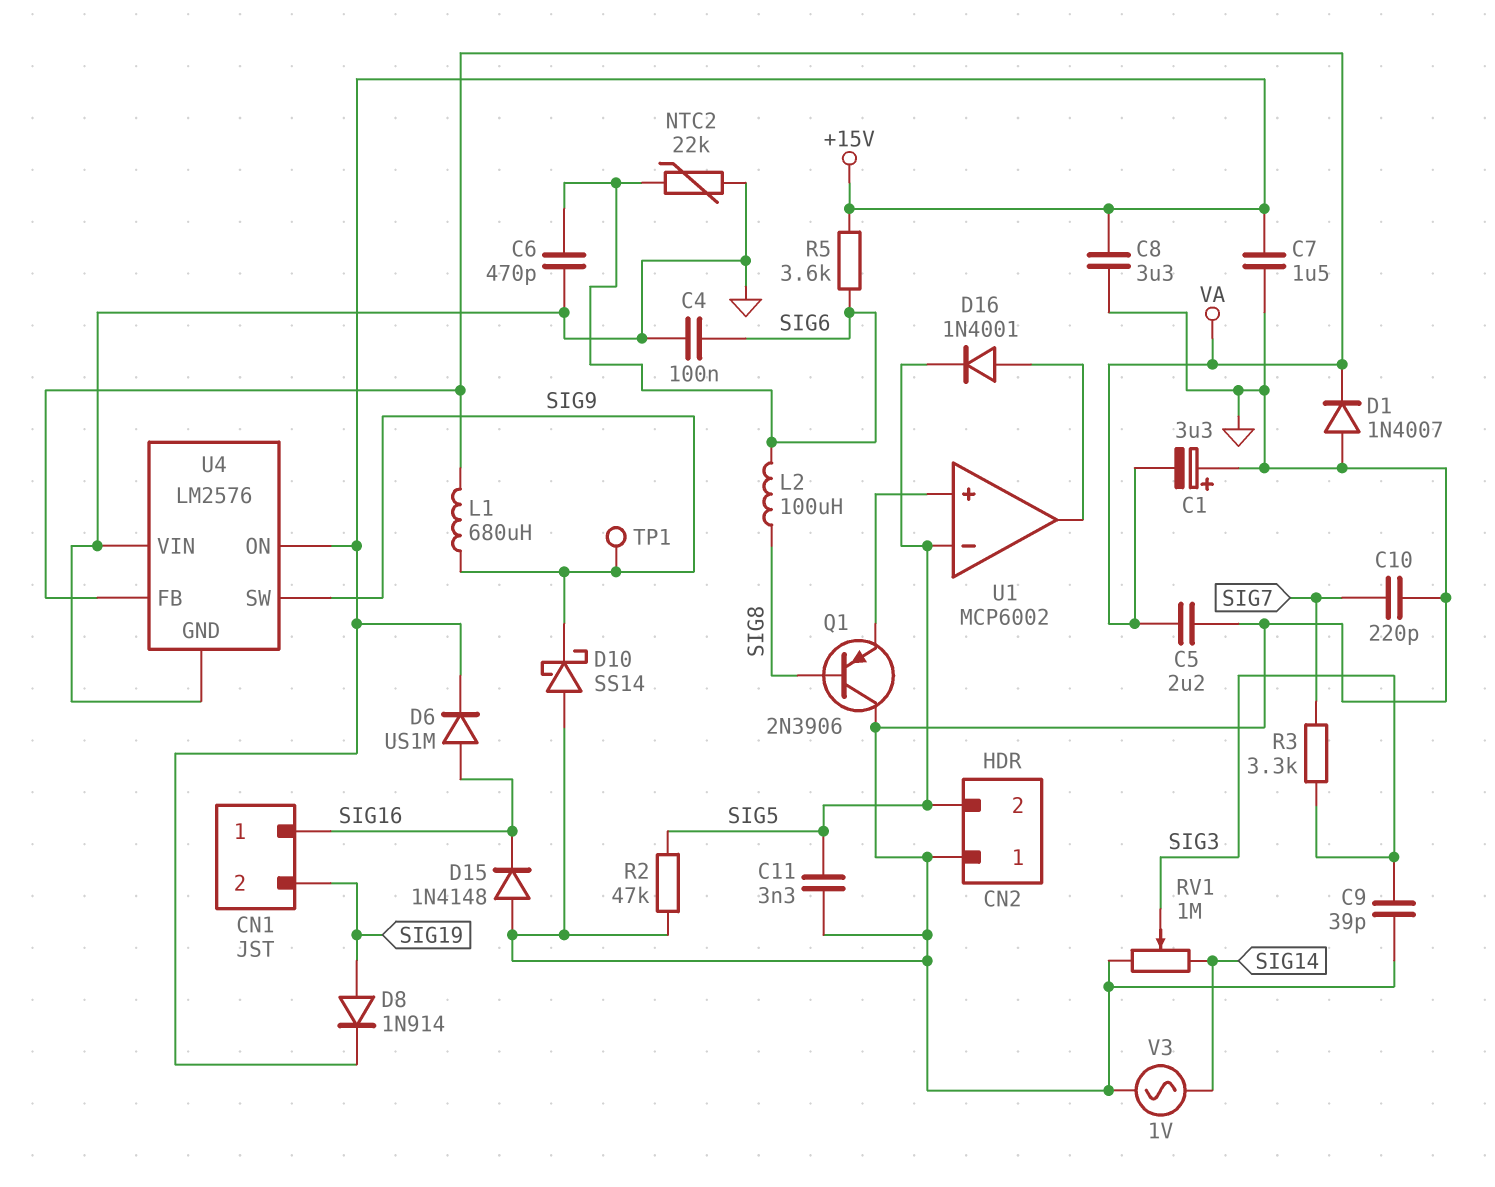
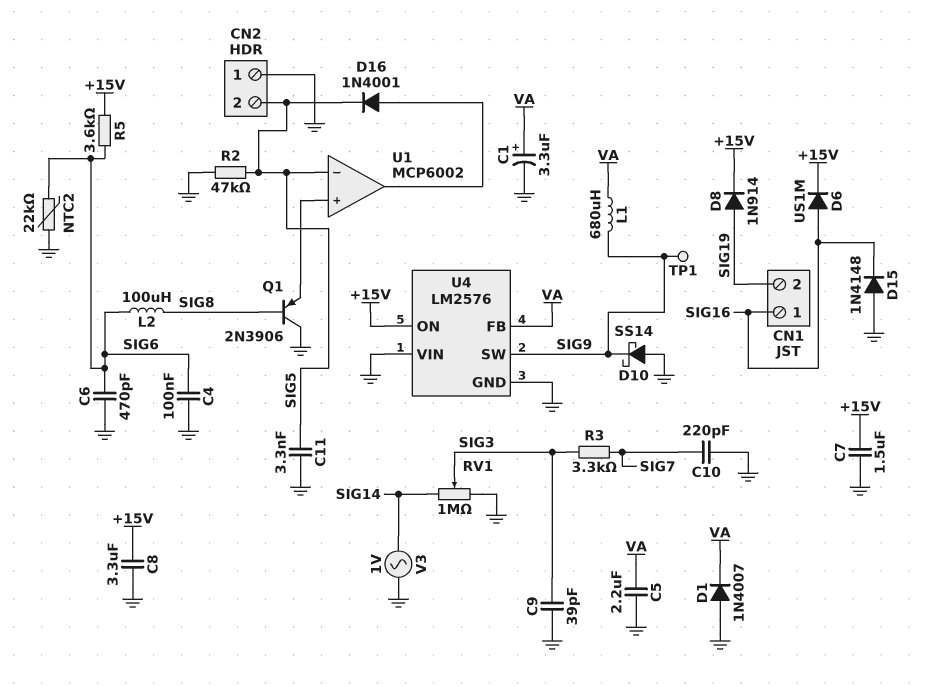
C1: 3.3uF (plus GND, minus VA) -> 3.3uF (plus VA, minus GND)

